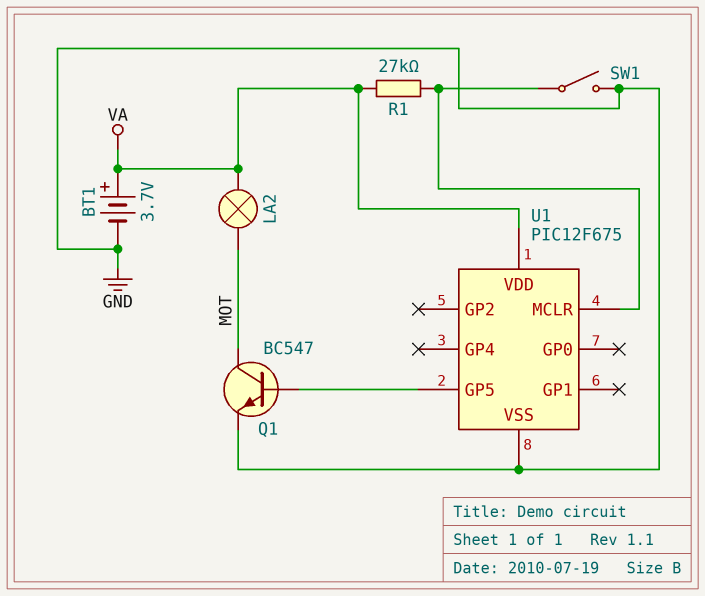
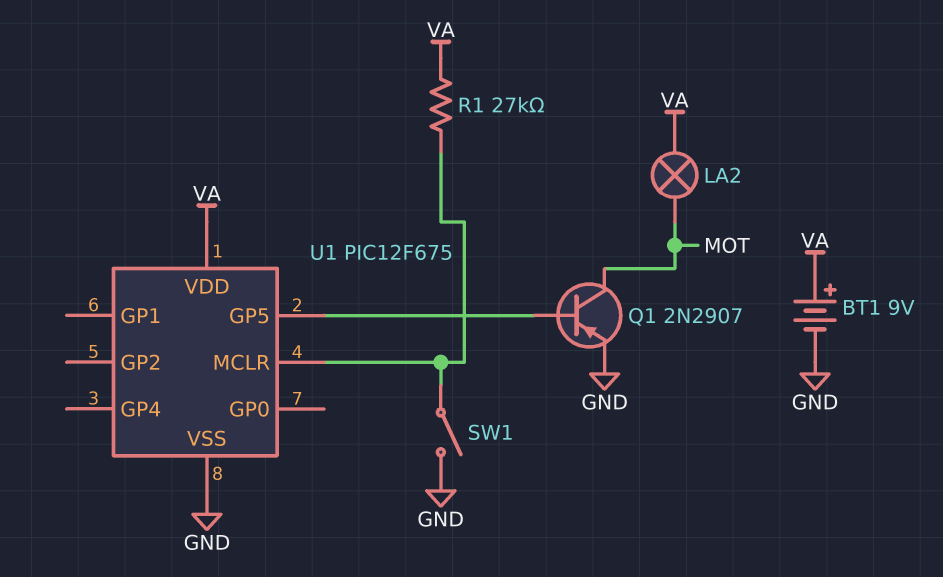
BT1: 3.7V (plus VA, minus GND) -> 9V (plus VA, minus GND)
Q1: NPN BC547 (B U1/GP5, C MOT, E GND) -> PNP 2N2907 (B U1/GP5, C MOT, E GND)

